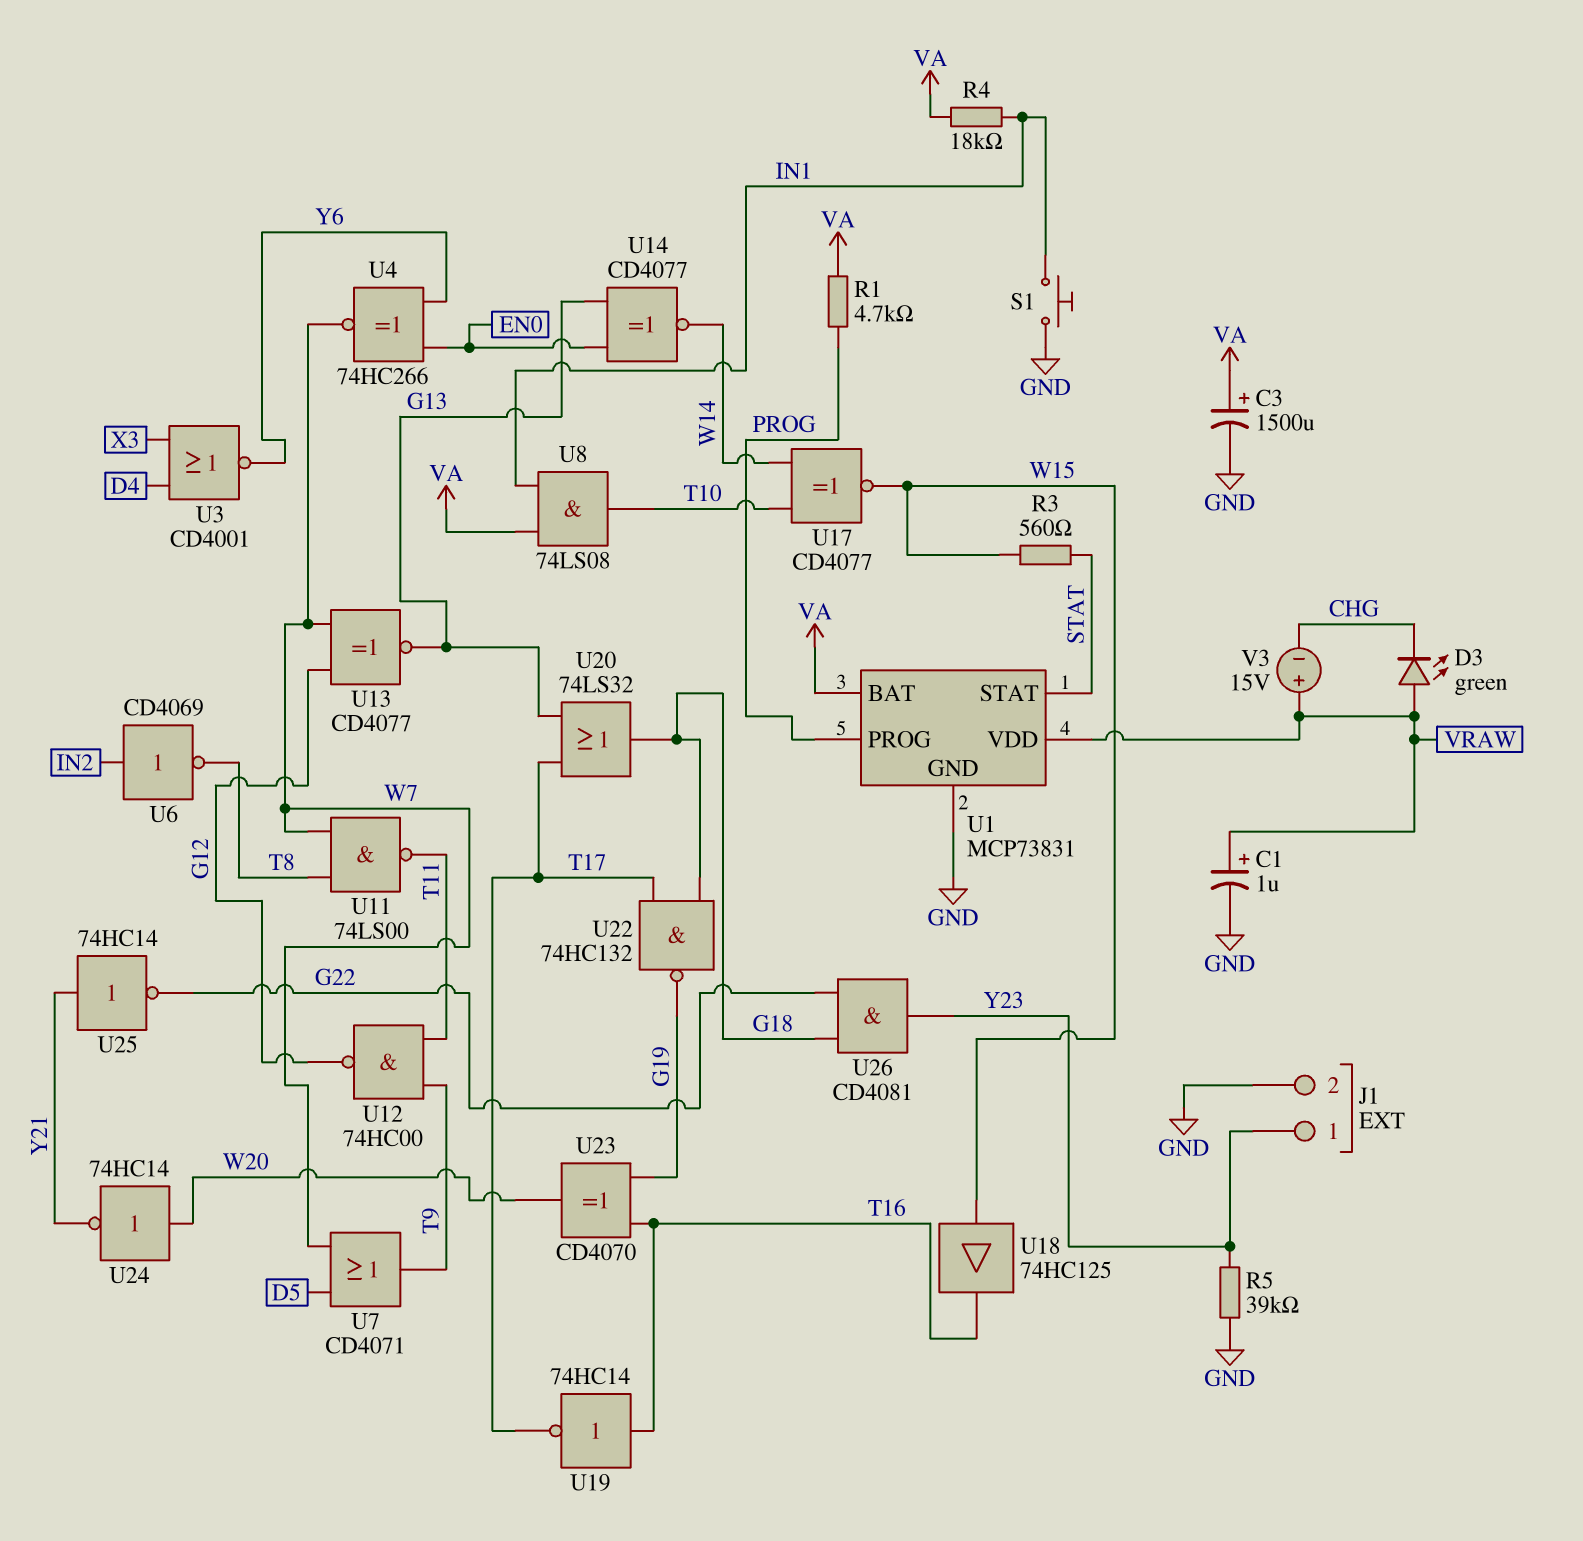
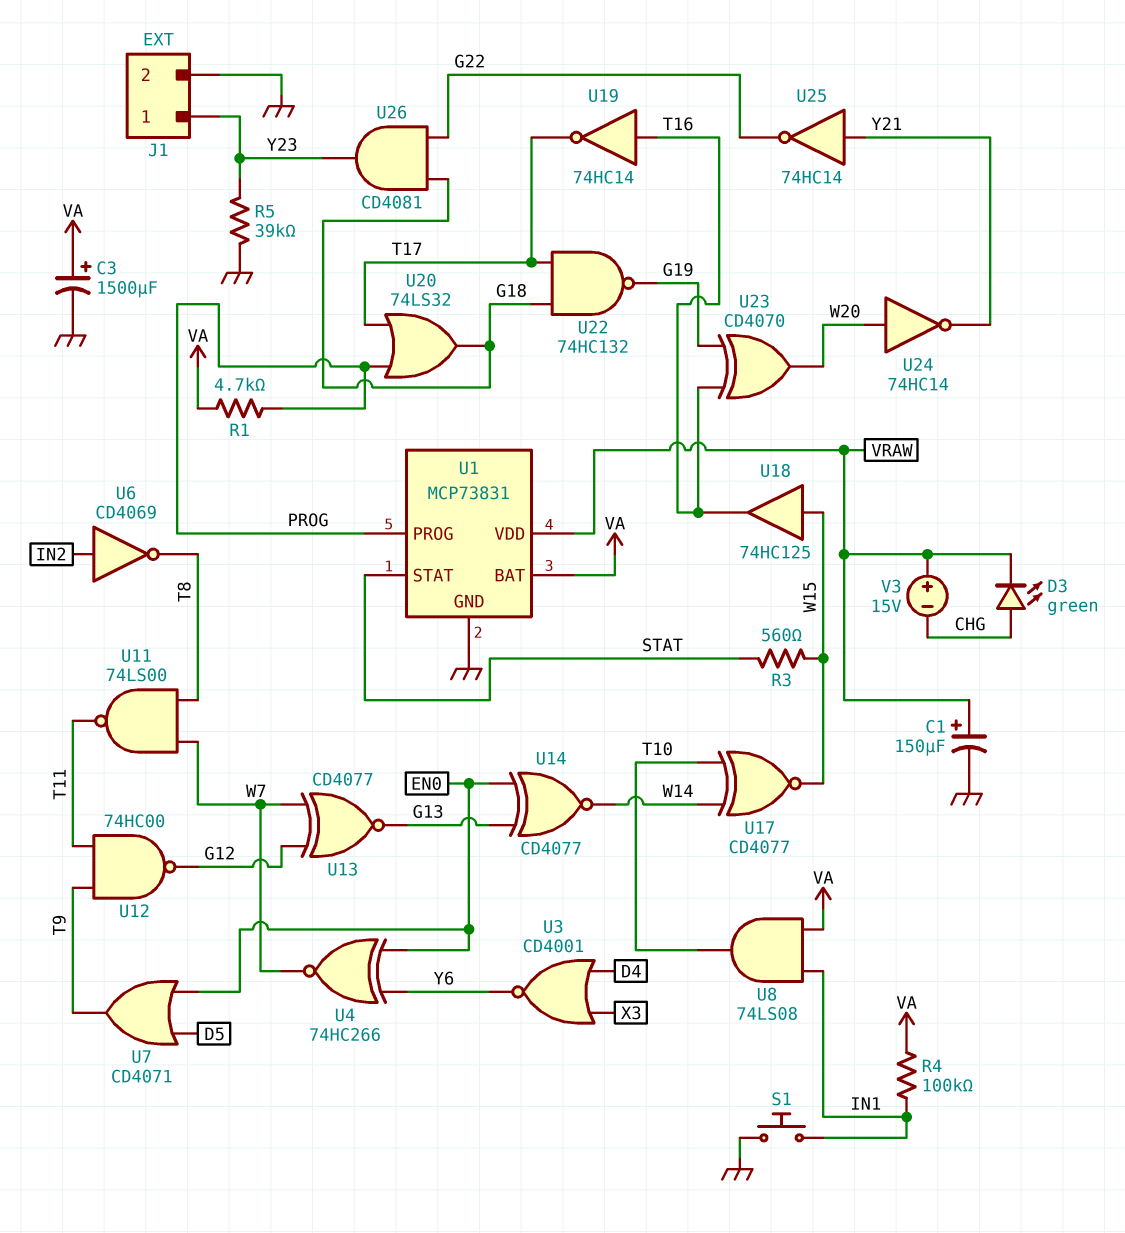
C1: 1uF (plus VRAW, minus GND) -> 150uF (plus VRAW, minus GND)
D3: LED green (A VRAW, K CHG) -> LED green (A CHG, K VRAW)
R4: 18k (IN1, VA) -> 100k (IN1, VA)
U7: OR CD4071 (in D5, in W7, out T9) -> OR CD4071 (in D5, in EN0, out T9)
U20: OR 74LS32 (in G13, in T17, out G18) -> OR 74LS32 (in PROG, in T17, out G18)

